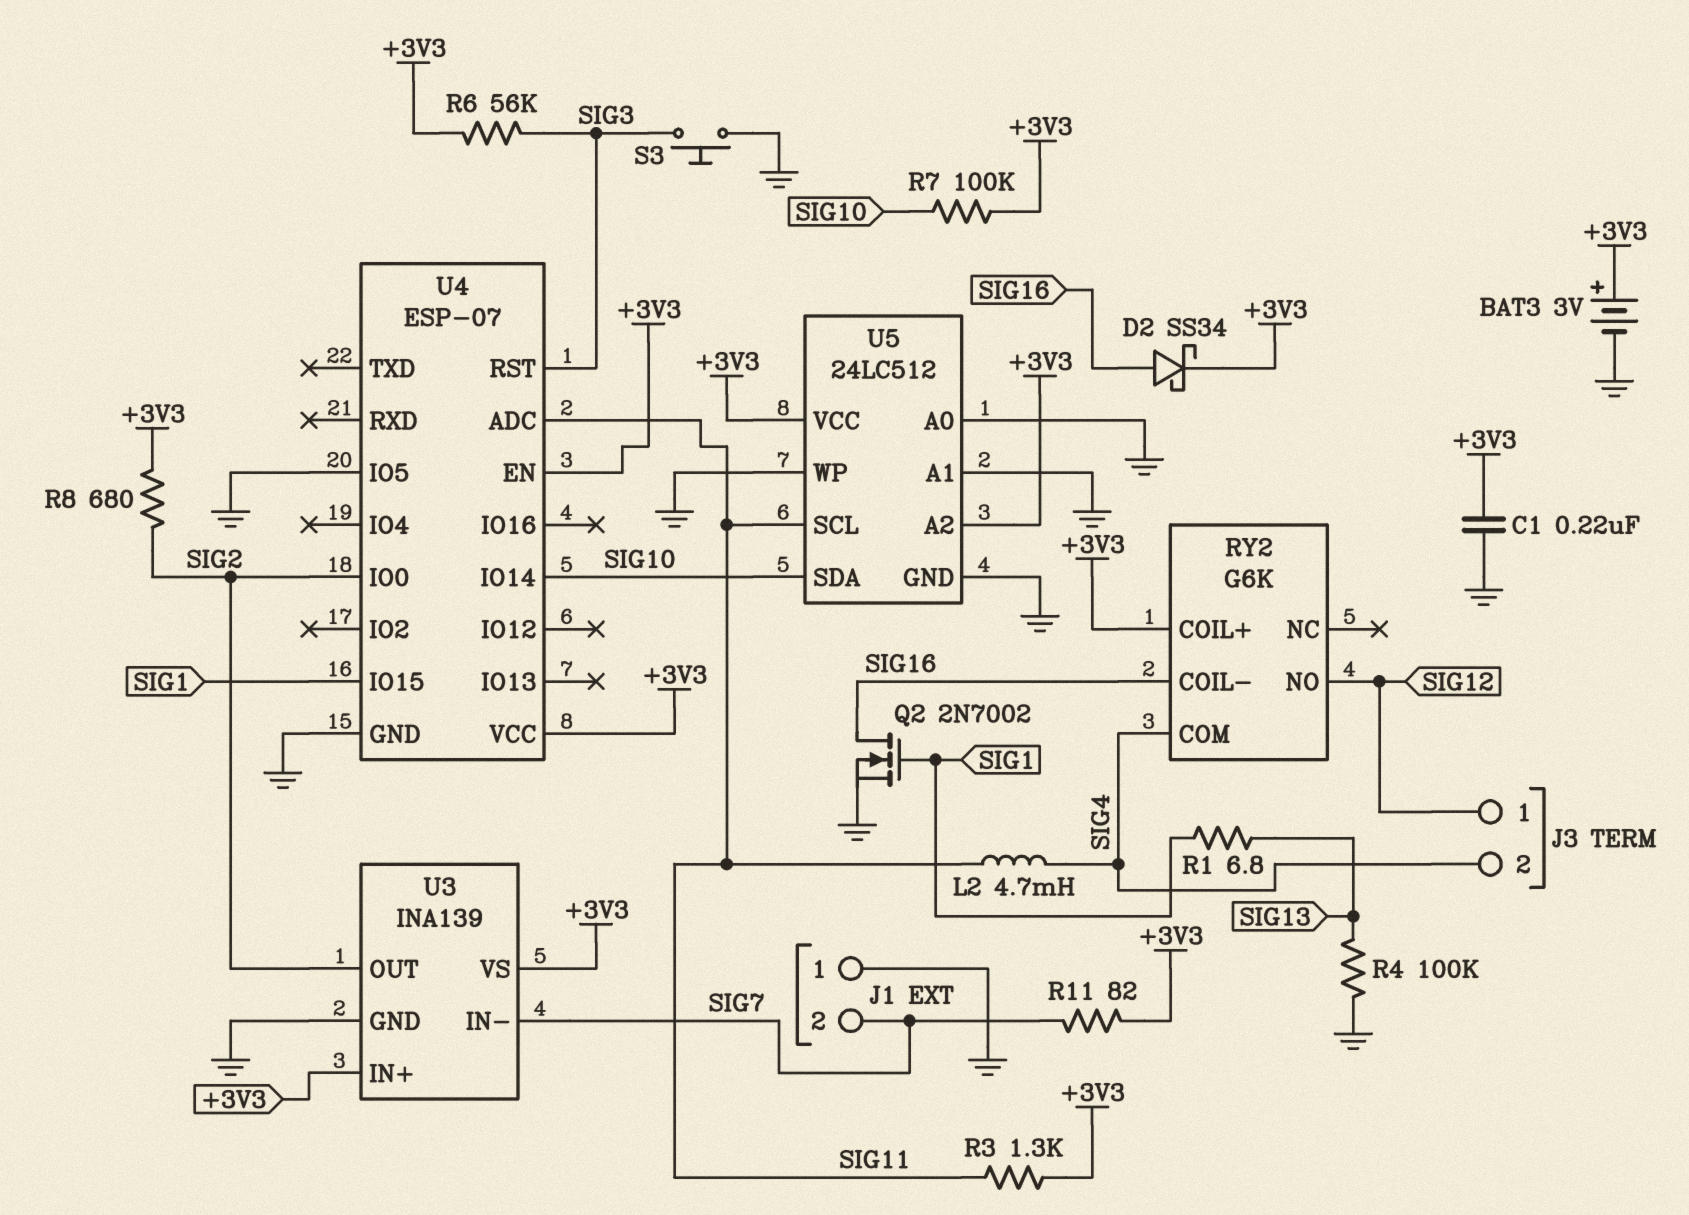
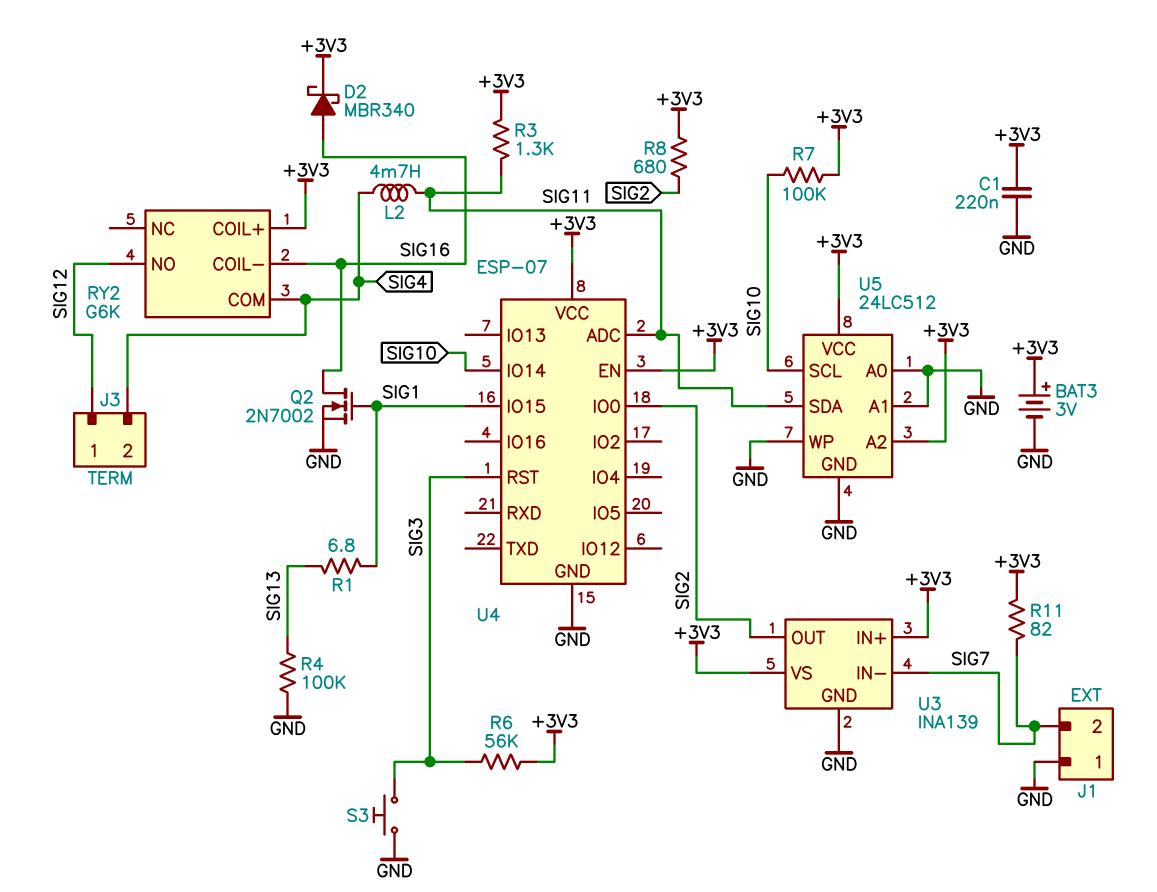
D2: schottky SS34 (A SIG16, K +3V3) -> schottky MBR340 (A SIG16, K +3V3)
U4 pin IO5: GND -> none
U5 pin SCL: SIG11 -> SIG10
U5 pin SDA: SIG10 -> SIG11

